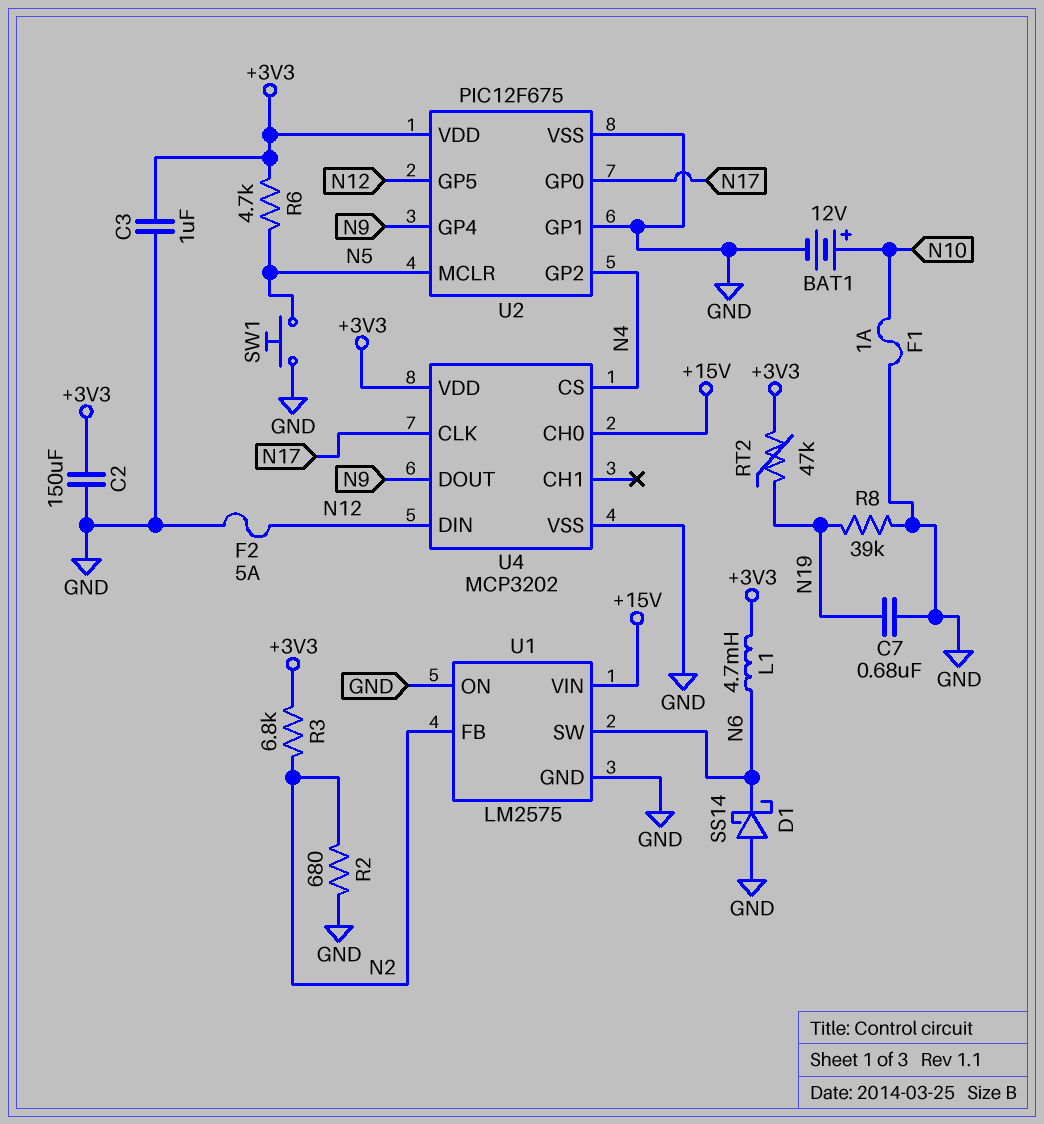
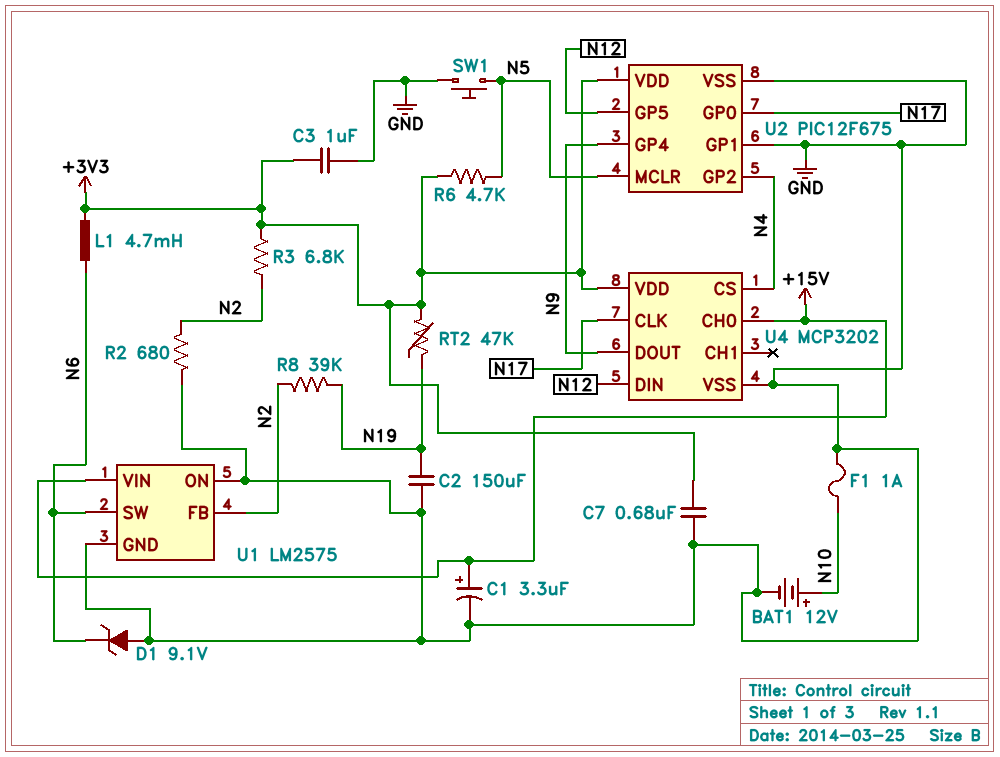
C1: none -> 3.3uF (plus +15V, minus GND)
C2: 150uF (+3V3, GND) -> 150uF (GND, N19)
C7: 680nF (GND, N19) -> 680nF (+3V3, GND)
D1: schottky SS14 (A GND, K N6) -> zener 9.1V (A GND, K N6)
F2: 5A (GND, N12) -> none
R8: 39k (GND, N19) -> 39k (N2, N19)

